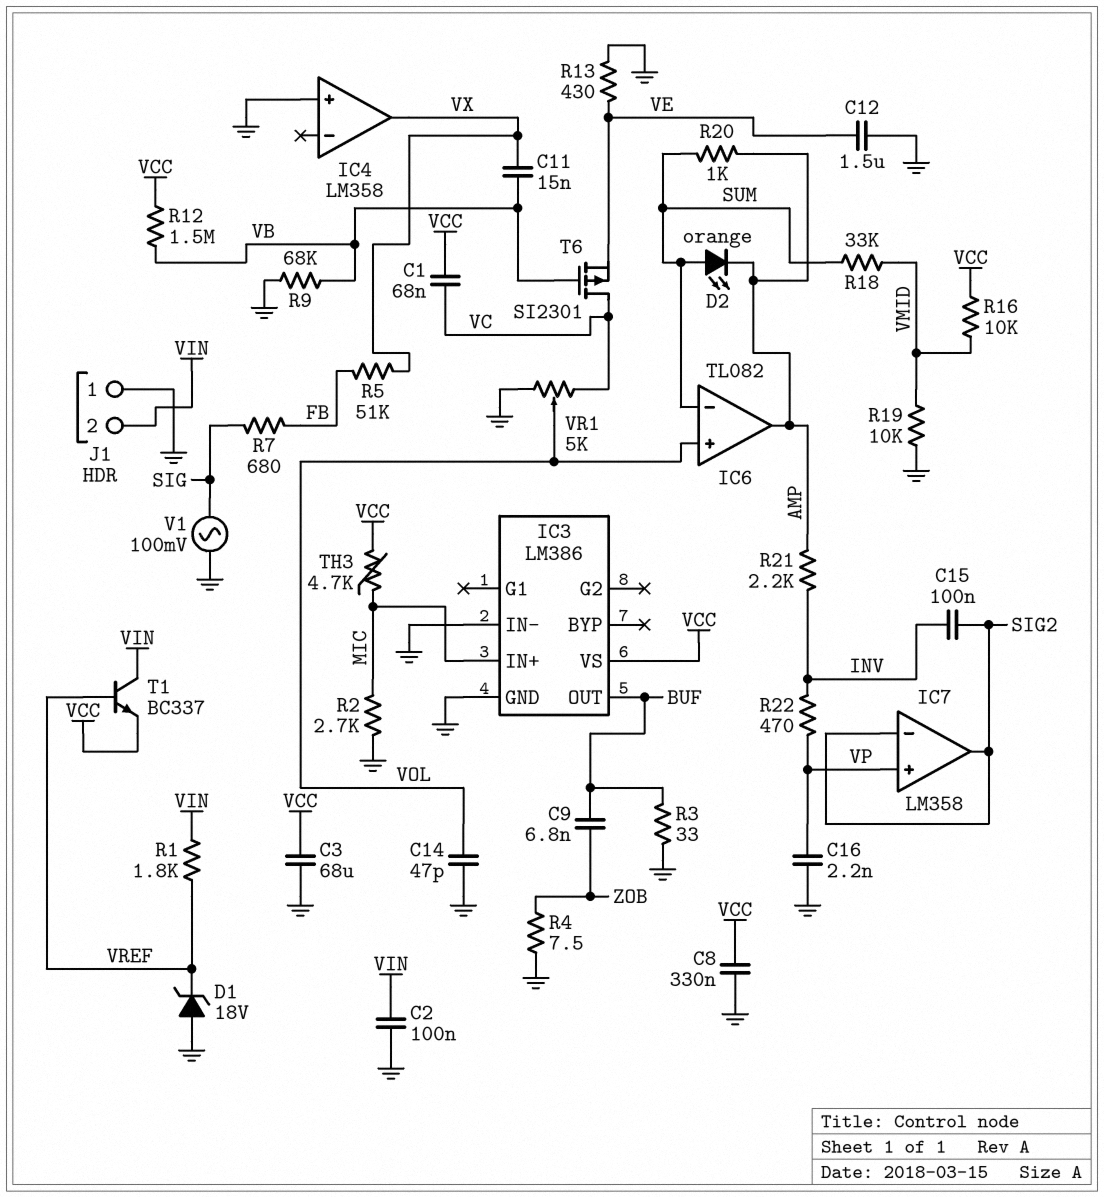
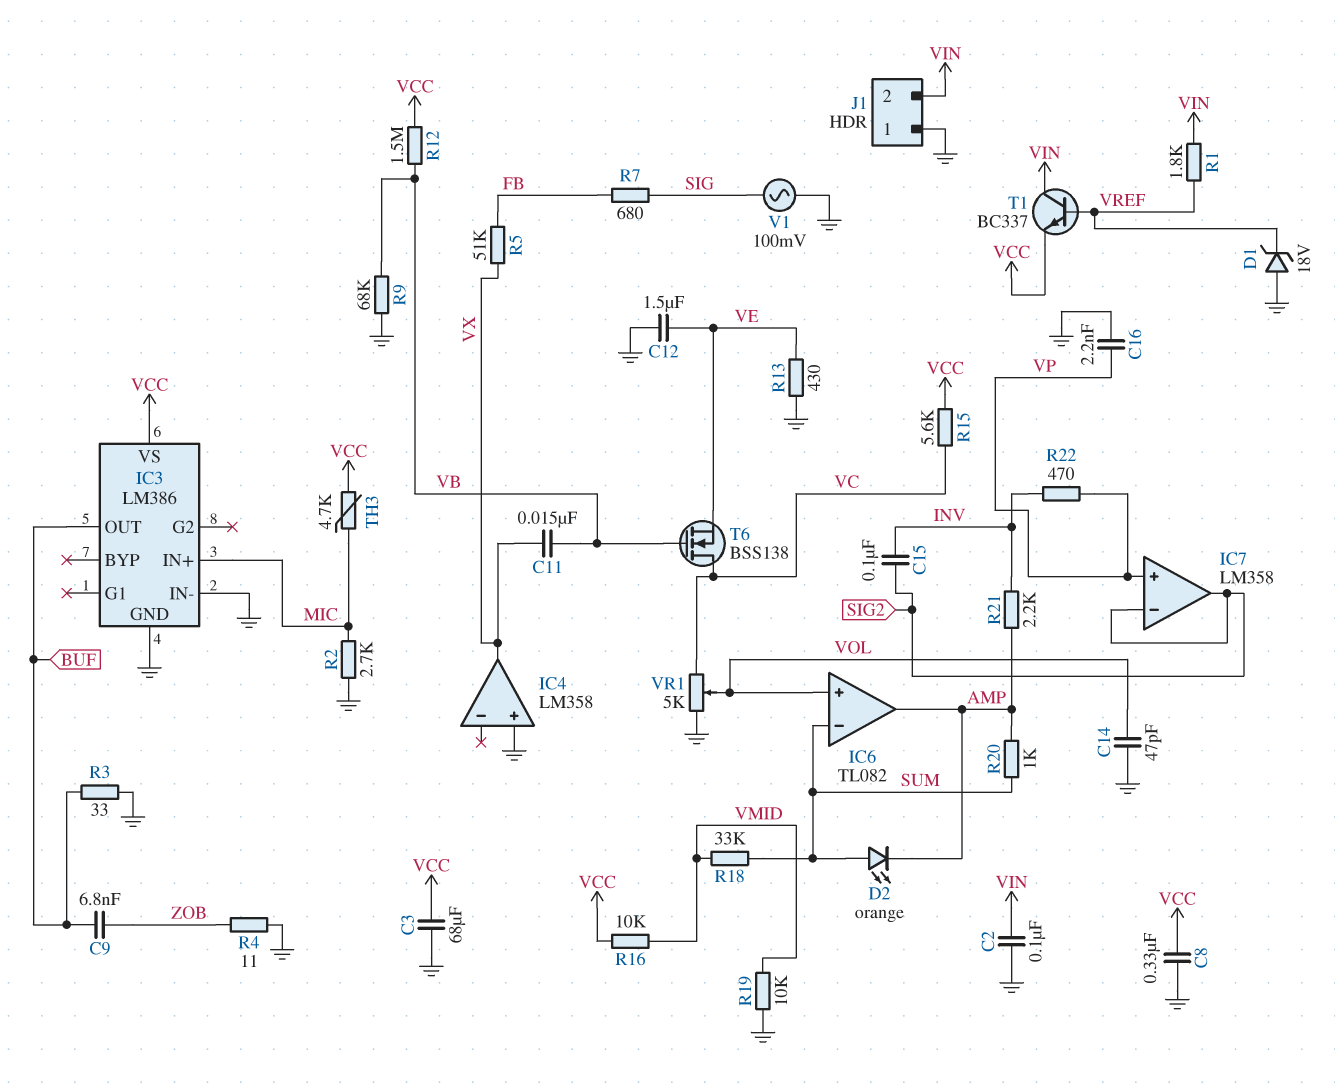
C1: 68nF (VC, VCC) -> none
R4: 7.5 (GND, ZOB) -> 11 (GND, ZOB)
R15: none -> 5.6k (VC, VCC)
T6: PMOS SI2301 (G VB, D VC, S VE) -> NMOS BSS138 (G VB, D VC, S VE)

